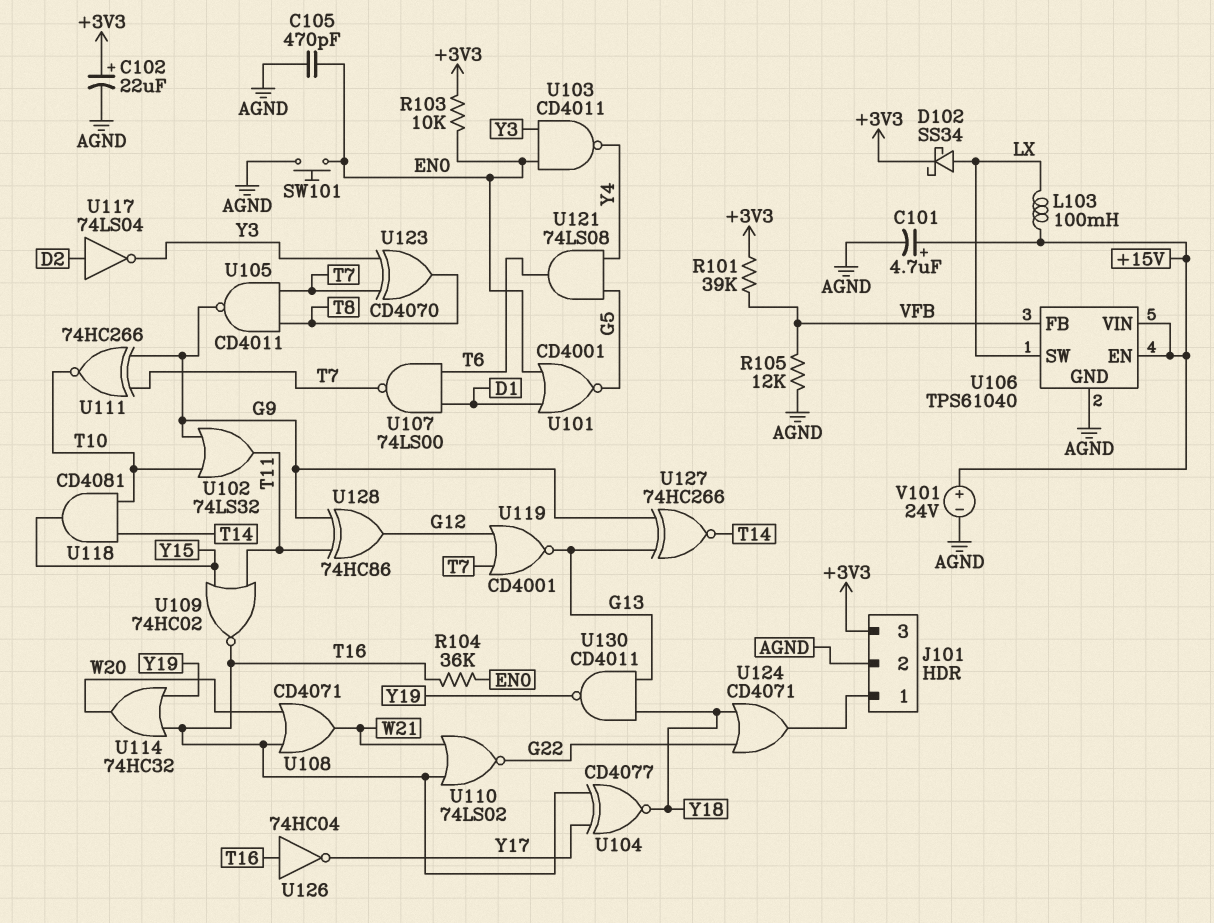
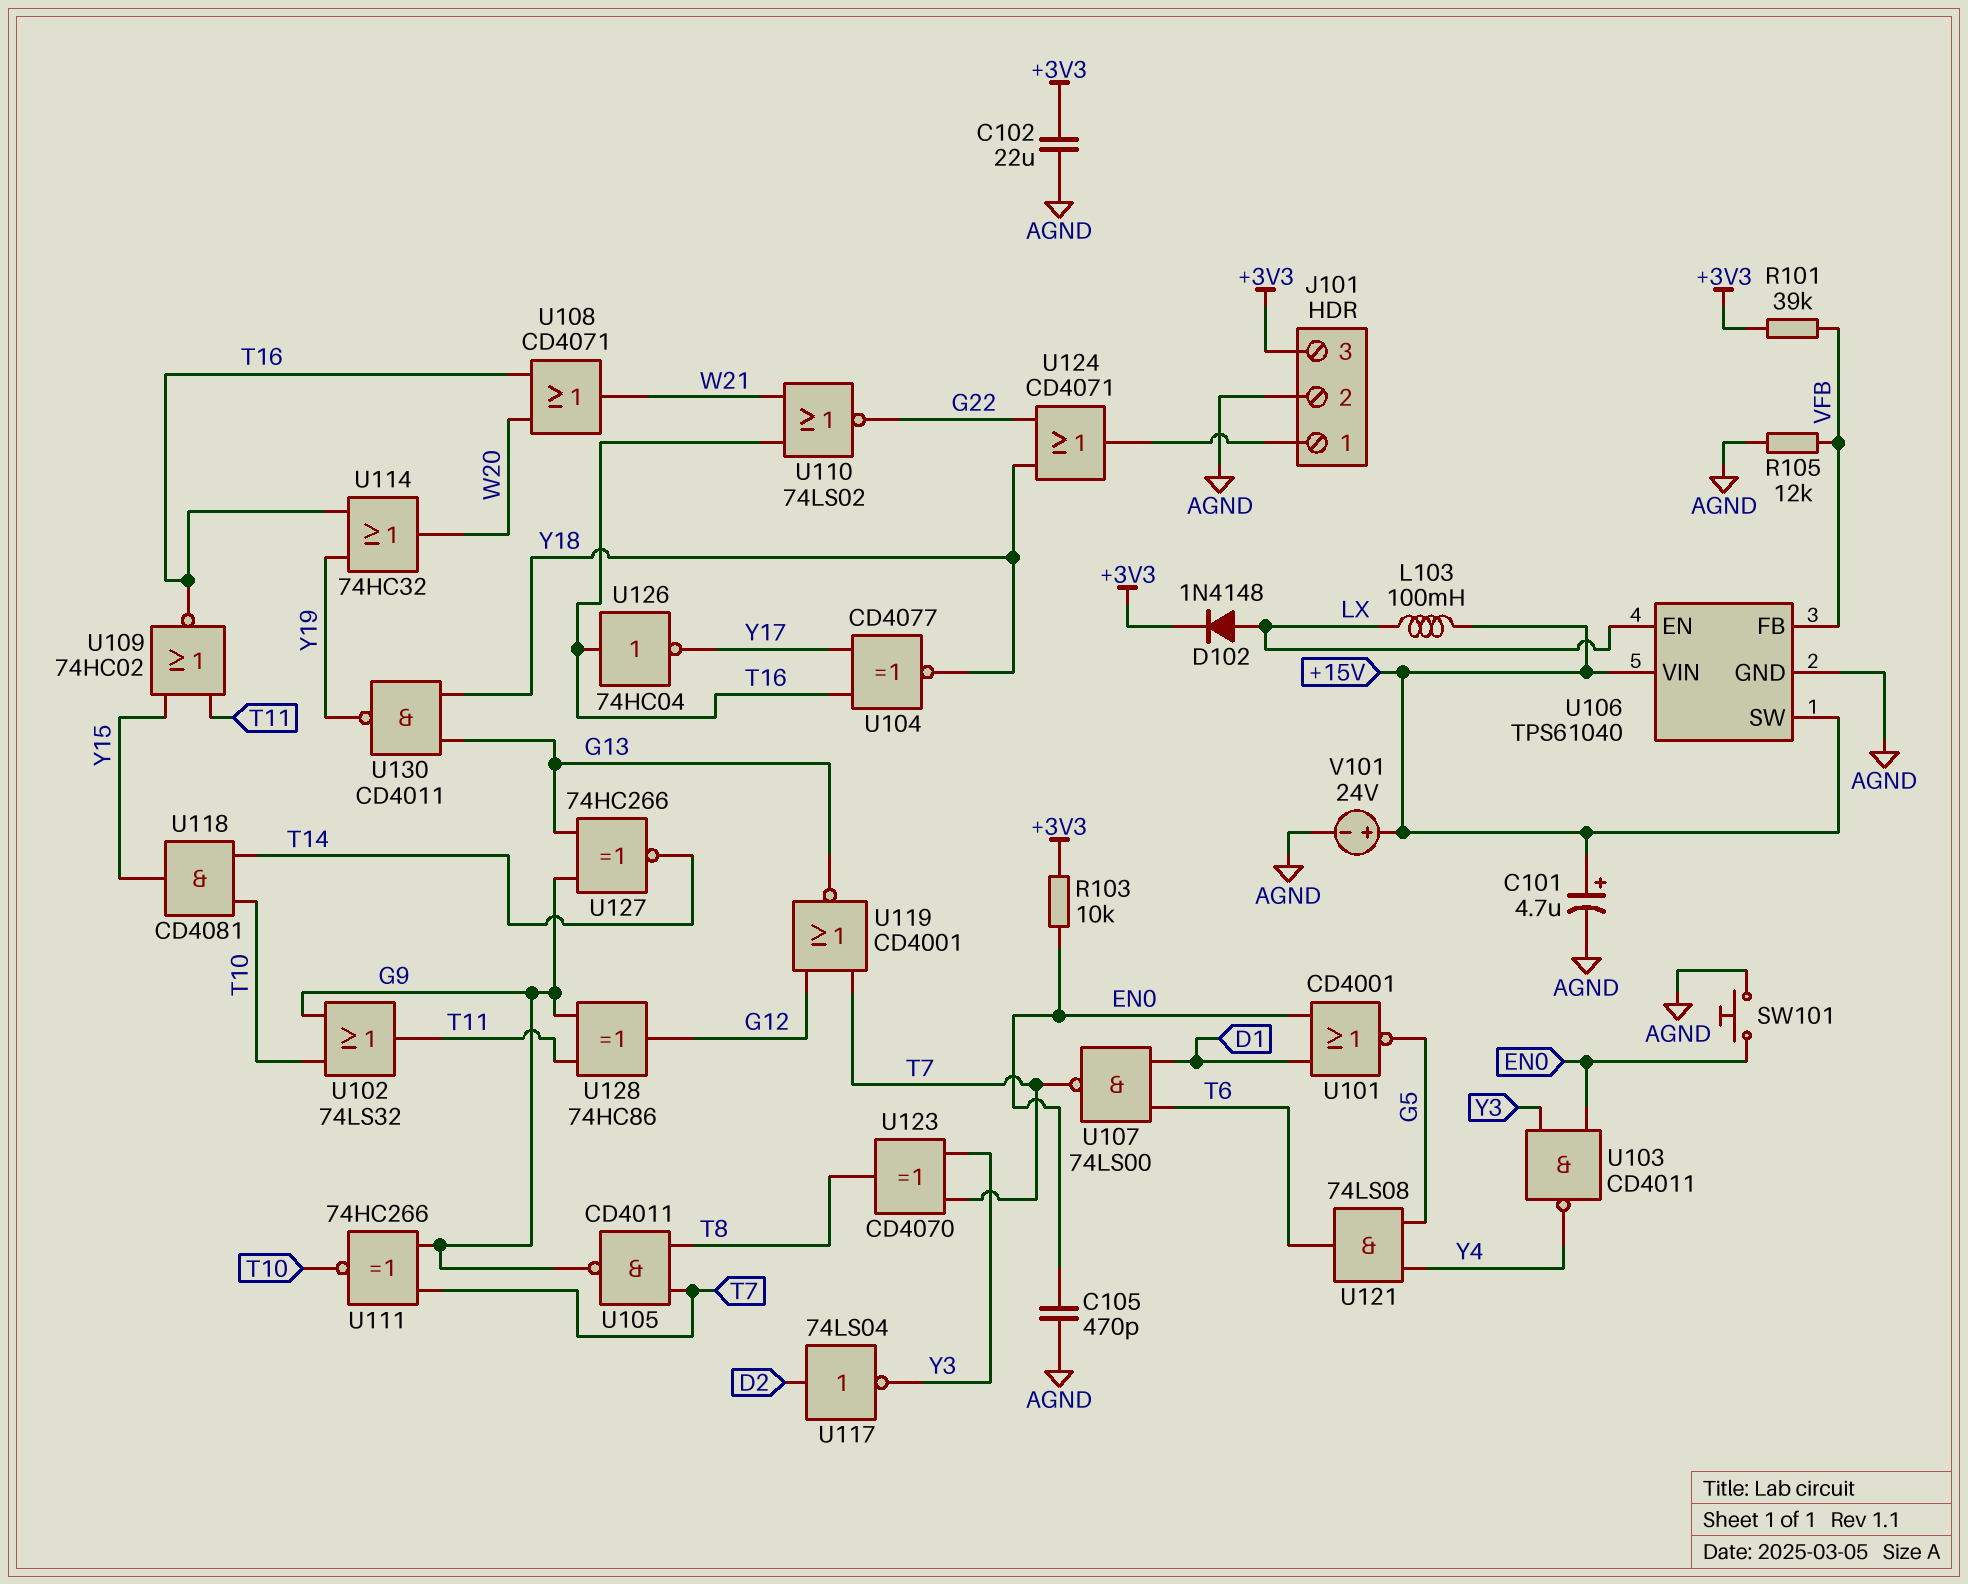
C102: 22uF (plus +3V3, minus AGND) -> 22uF (+3V3, AGND)
D102: schottky SS34 (A LX, K +3V3) -> diode 1N4148 (A LX, K +3V3)
R104: 36k (EN0, T16) -> none
U106 pin EN: +15V -> LX
U106 pin SW: LX -> +15V

